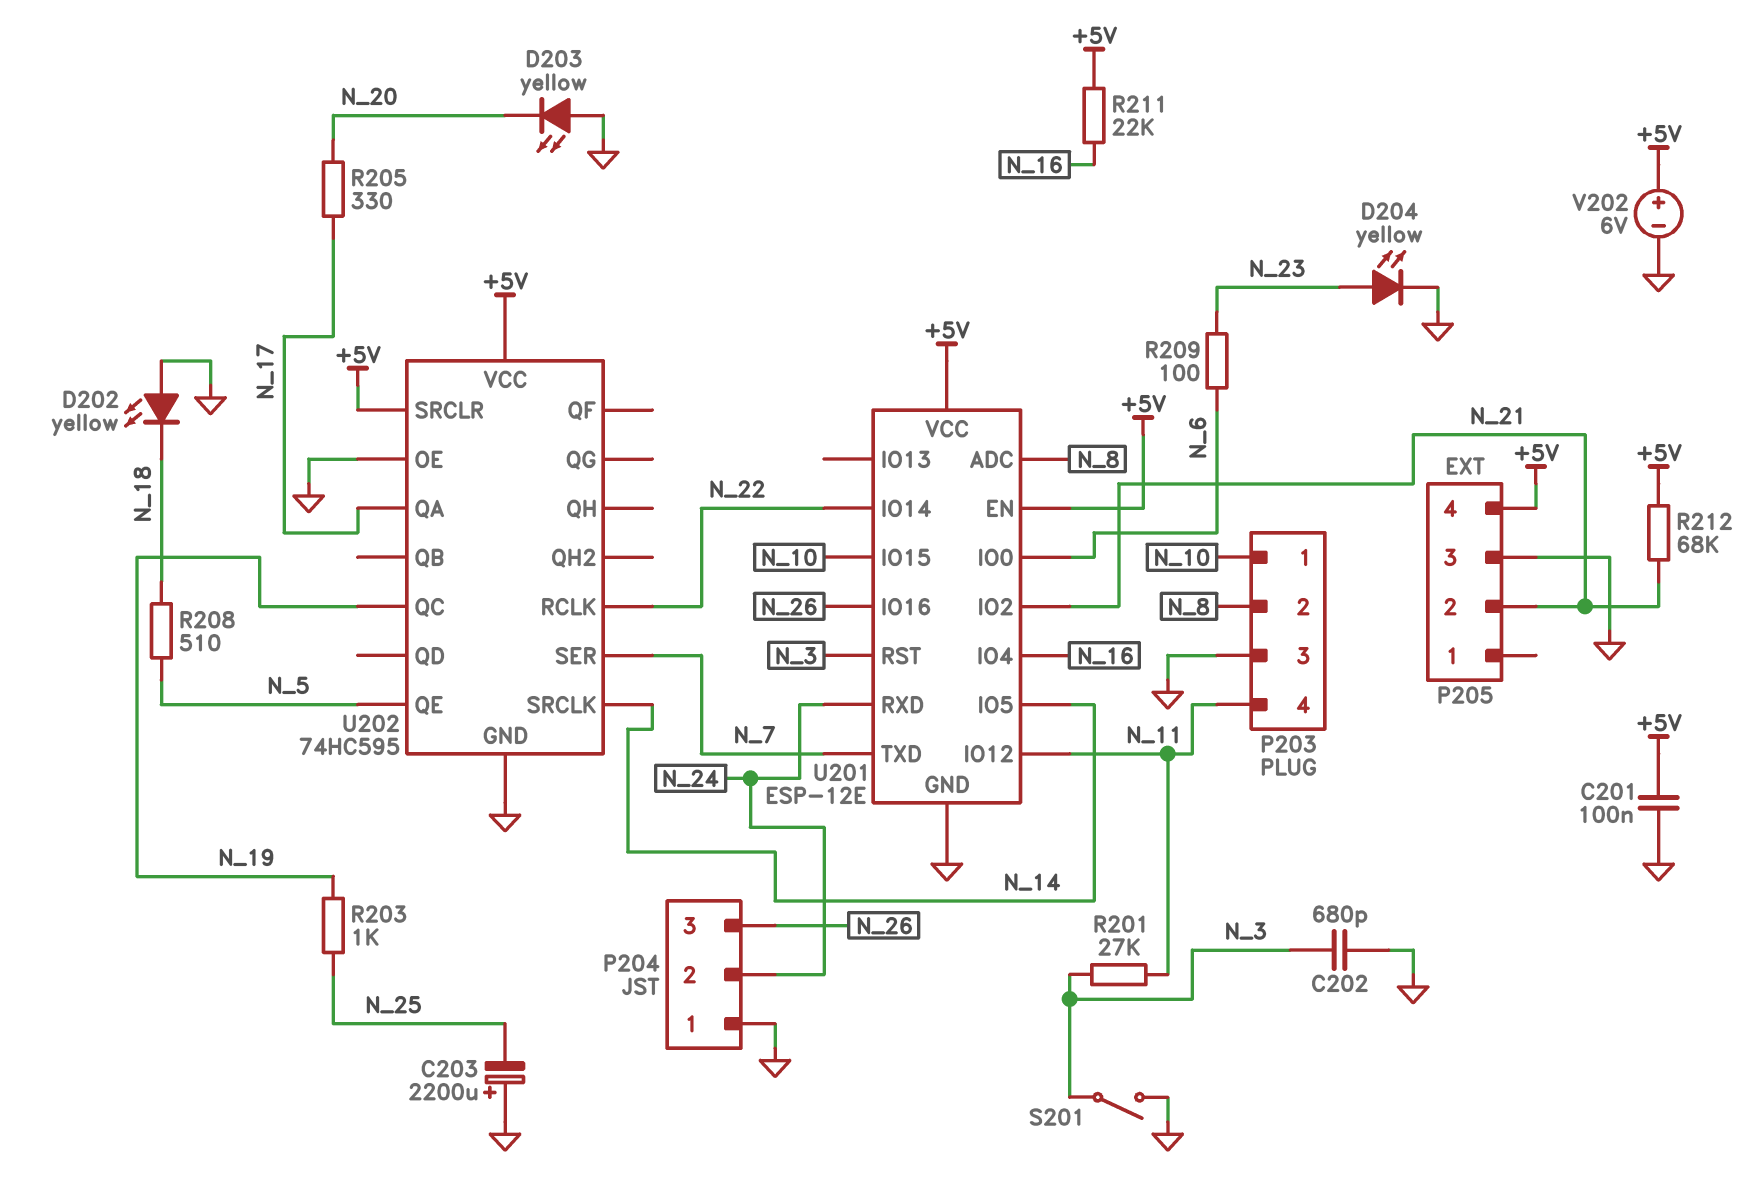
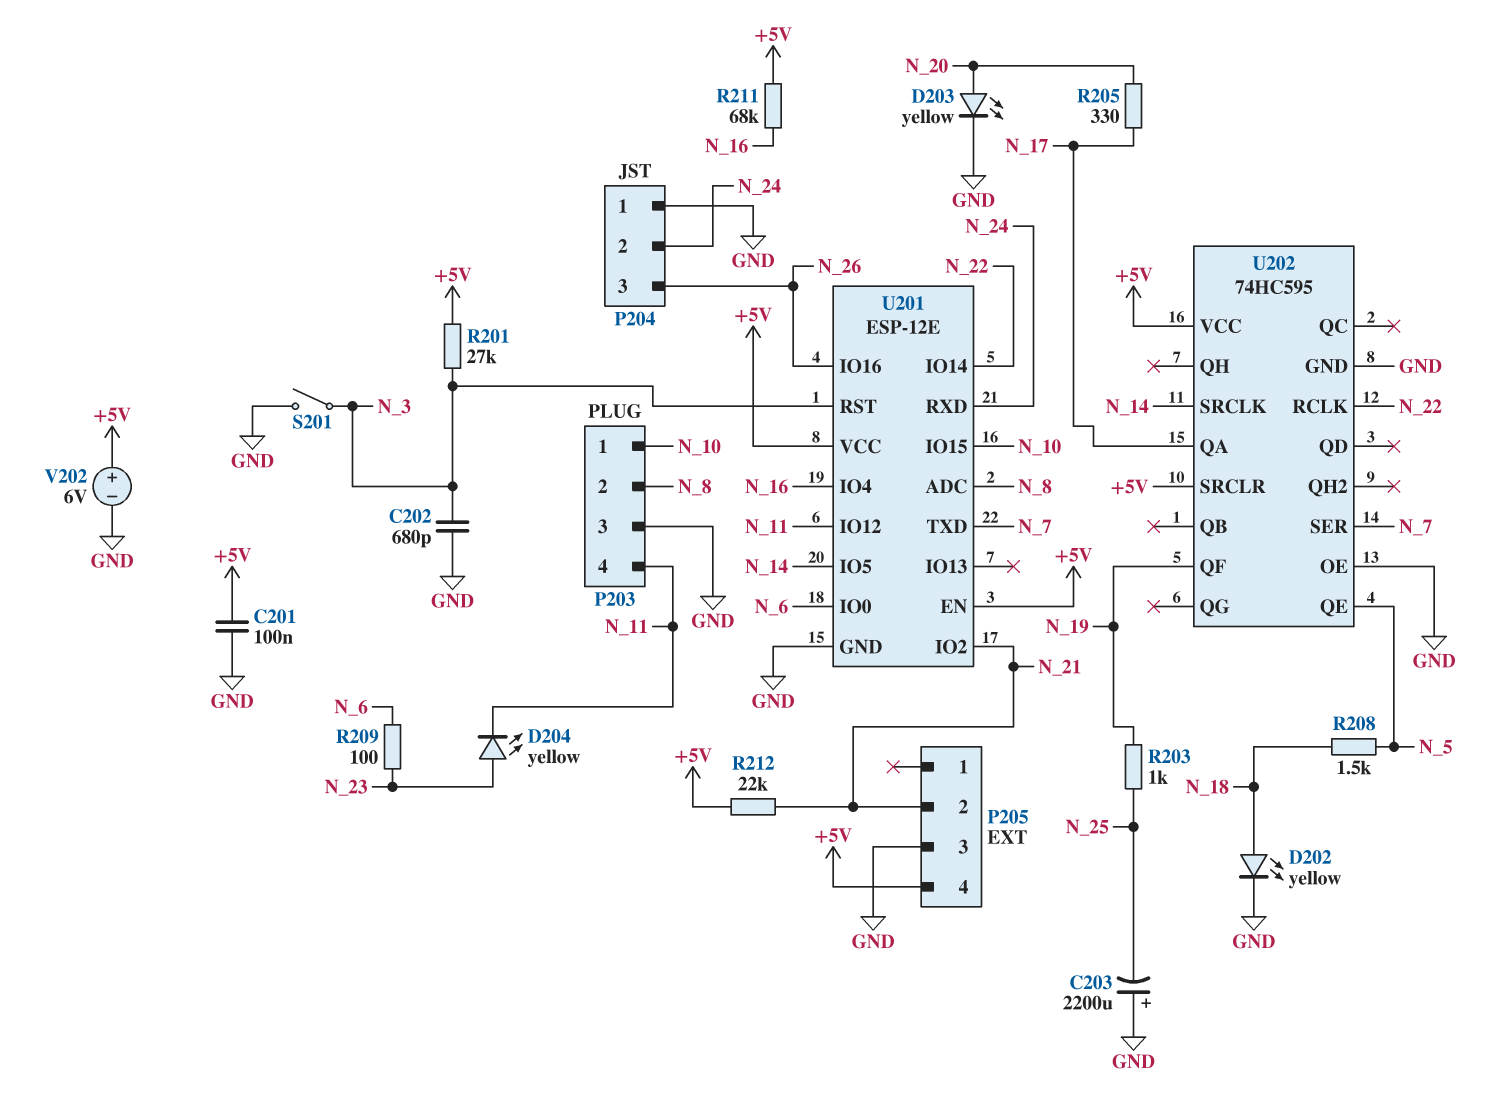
D202: LED yellow (A GND, K N_18) -> LED yellow (A N_18, K GND)
D203: LED yellow (A GND, K N_20) -> LED yellow (A N_20, K GND)
D204: LED yellow (A N_23, K GND) -> LED yellow (A N_23, K N_11)
R201: 27k (N_3, N_11) -> 27k (+5V, N_3)
R208: 510 (N_5, N_18) -> 1.5k (N_5, N_18)
R211: 22k (+5V, N_16) -> 68k (+5V, N_16)
R212: 68k (+5V, N_21) -> 22k (+5V, N_21)
U202 pin QC: N_19 -> none
U202 pin QF: none -> N_19

